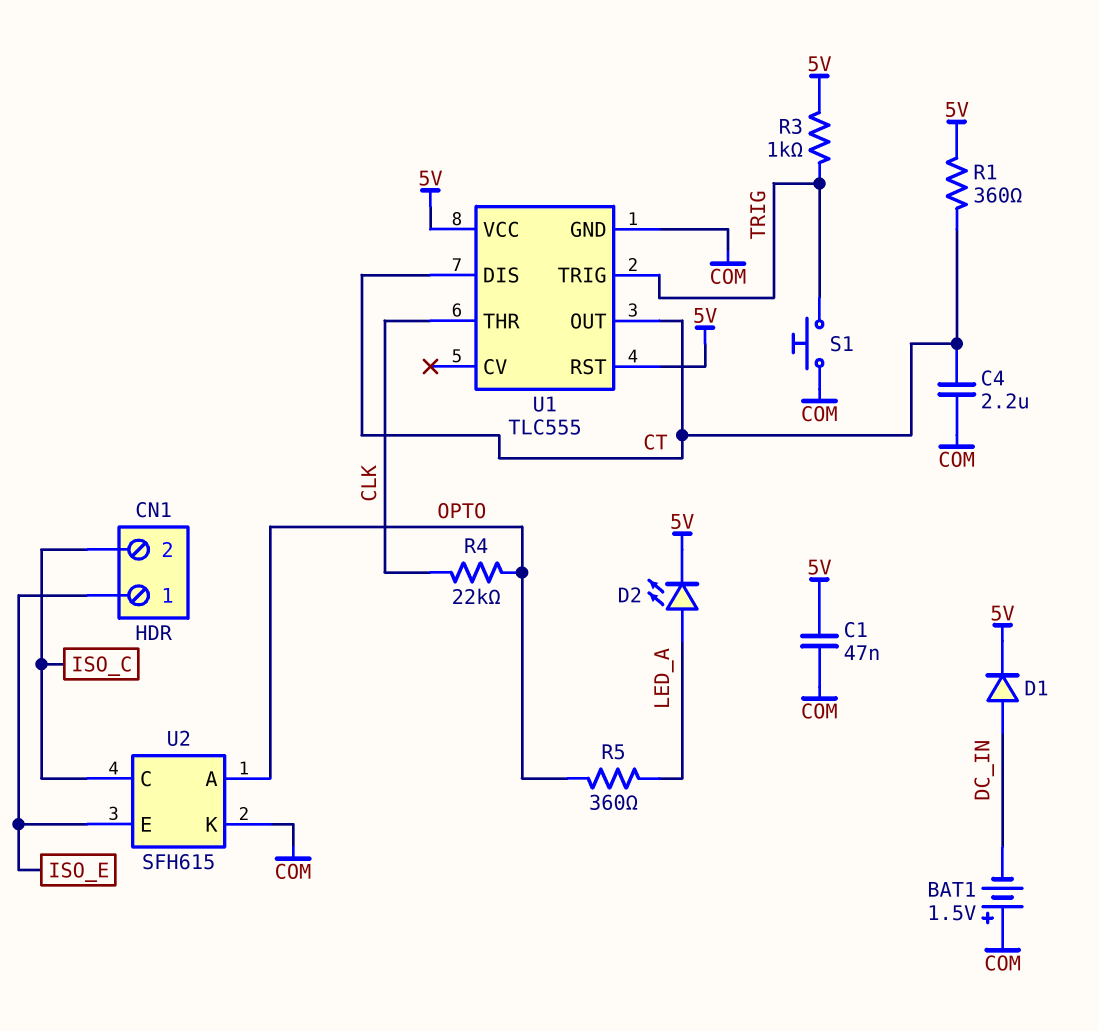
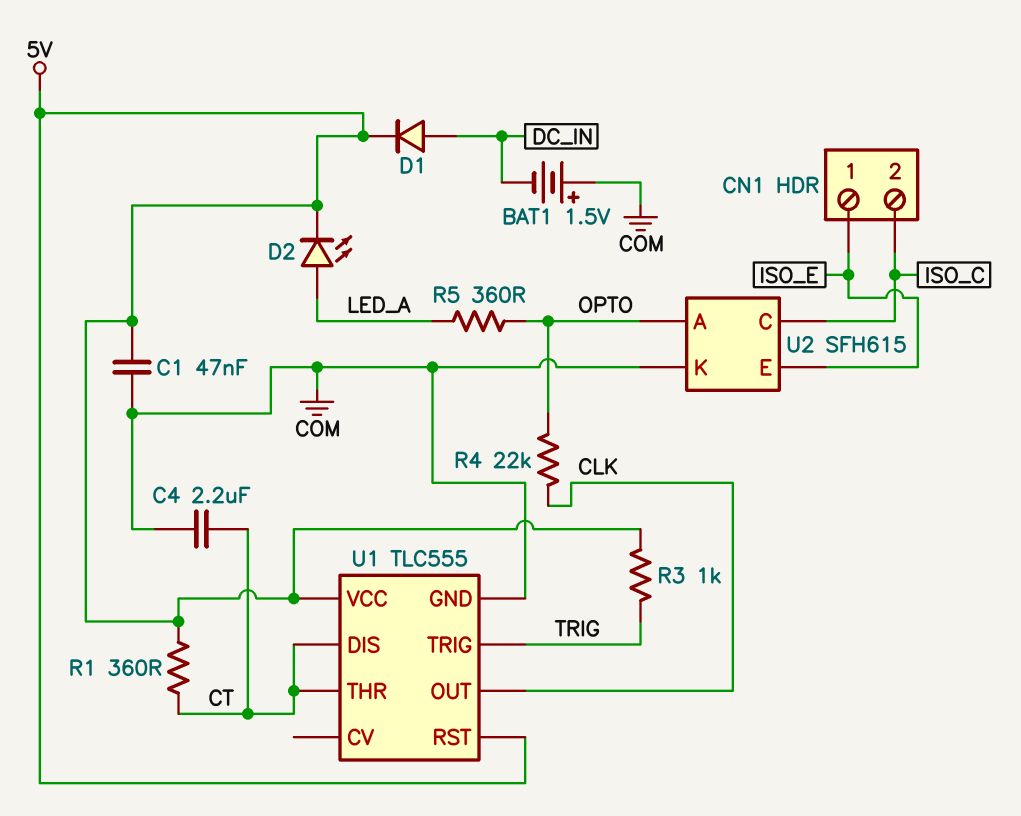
S1: button (COM, TRIG) -> none
U1 pin OUT: CT -> CLK
U1 pin THR: CLK -> CT

